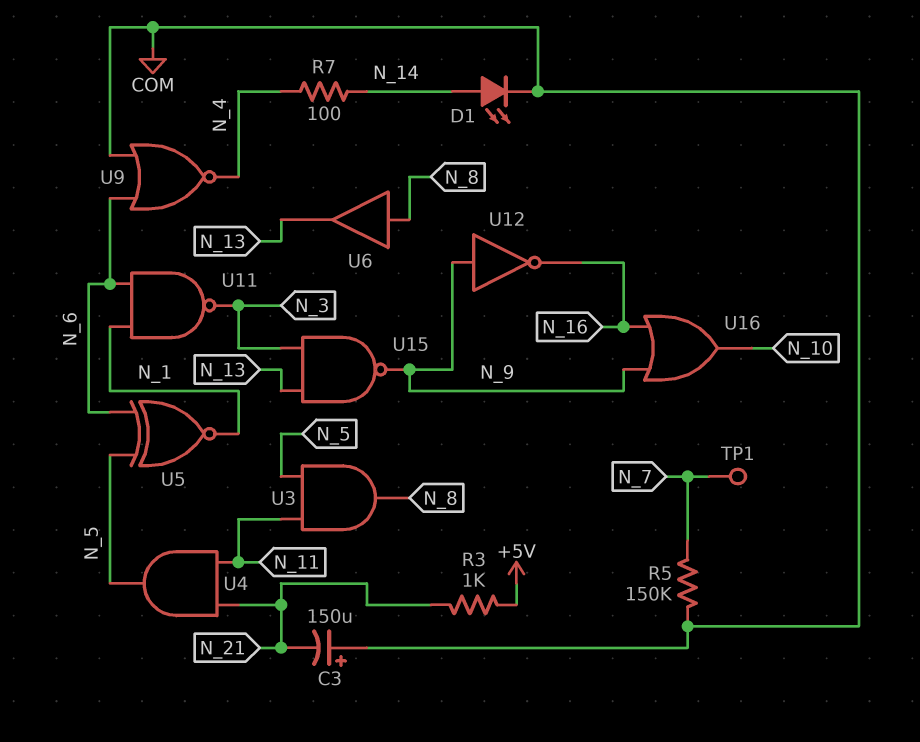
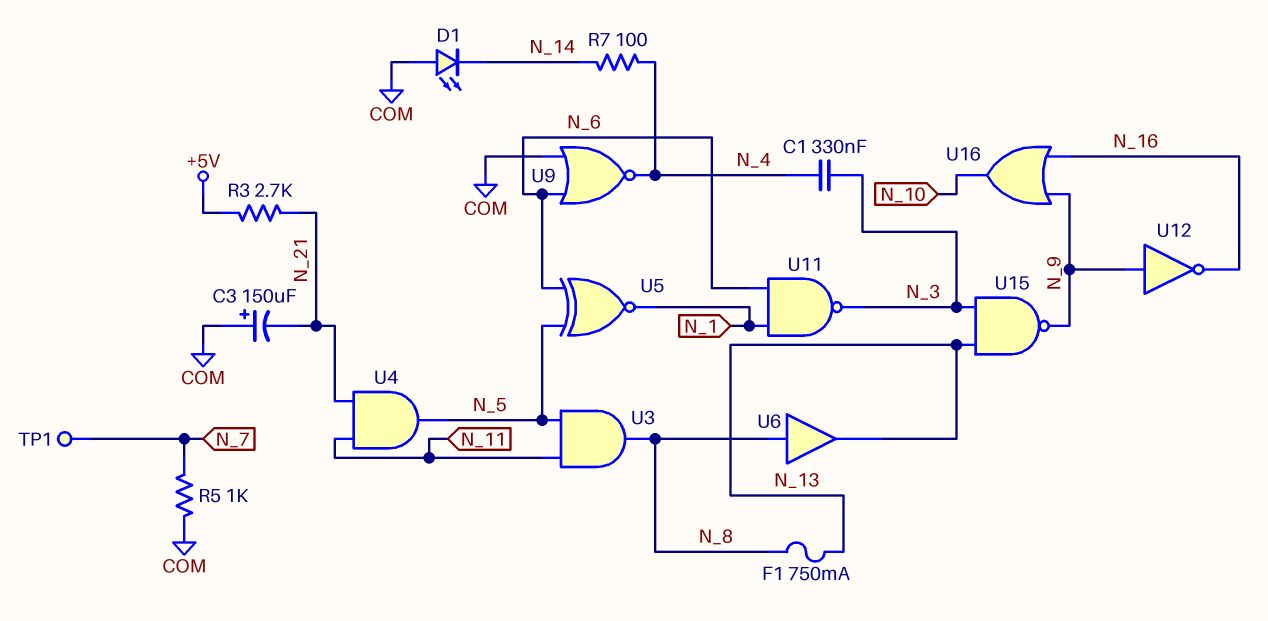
C1: none -> 330nF (N_3, N_4)
D1: LED (A N_14, K COM) -> LED (A COM, K N_14)
F1: none -> 750mA (N_8, N_13)
R3: 1k (+5V, N_21) -> 2.7k (+5V, N_21)
R5: 150k (COM, N_7) -> 1k (COM, N_7)

